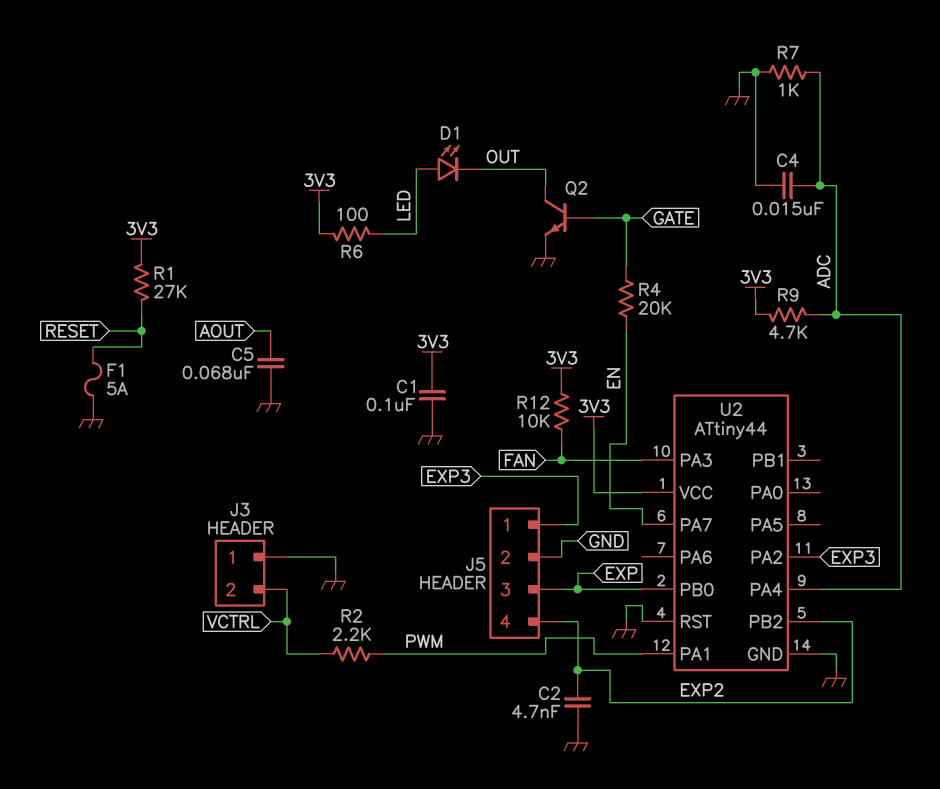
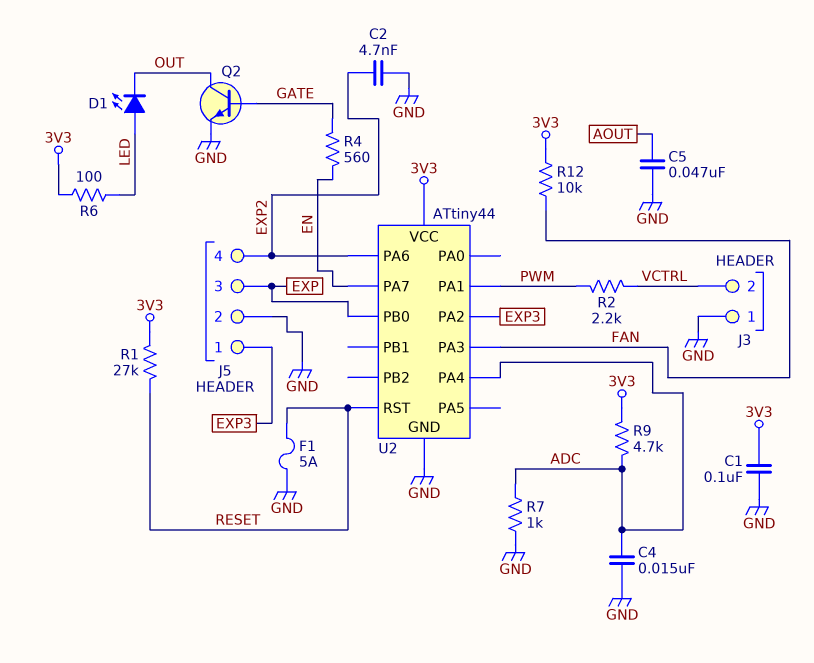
C5: 68nF (AOUT, GND) -> 47nF (AOUT, GND)
R4: 20k (EN, GATE) -> 560 (EN, GATE)
U2 pin PA6: none -> EXP2
U2 pin PB2: EXP2 -> none
U2 pin RST: GND -> RESET

